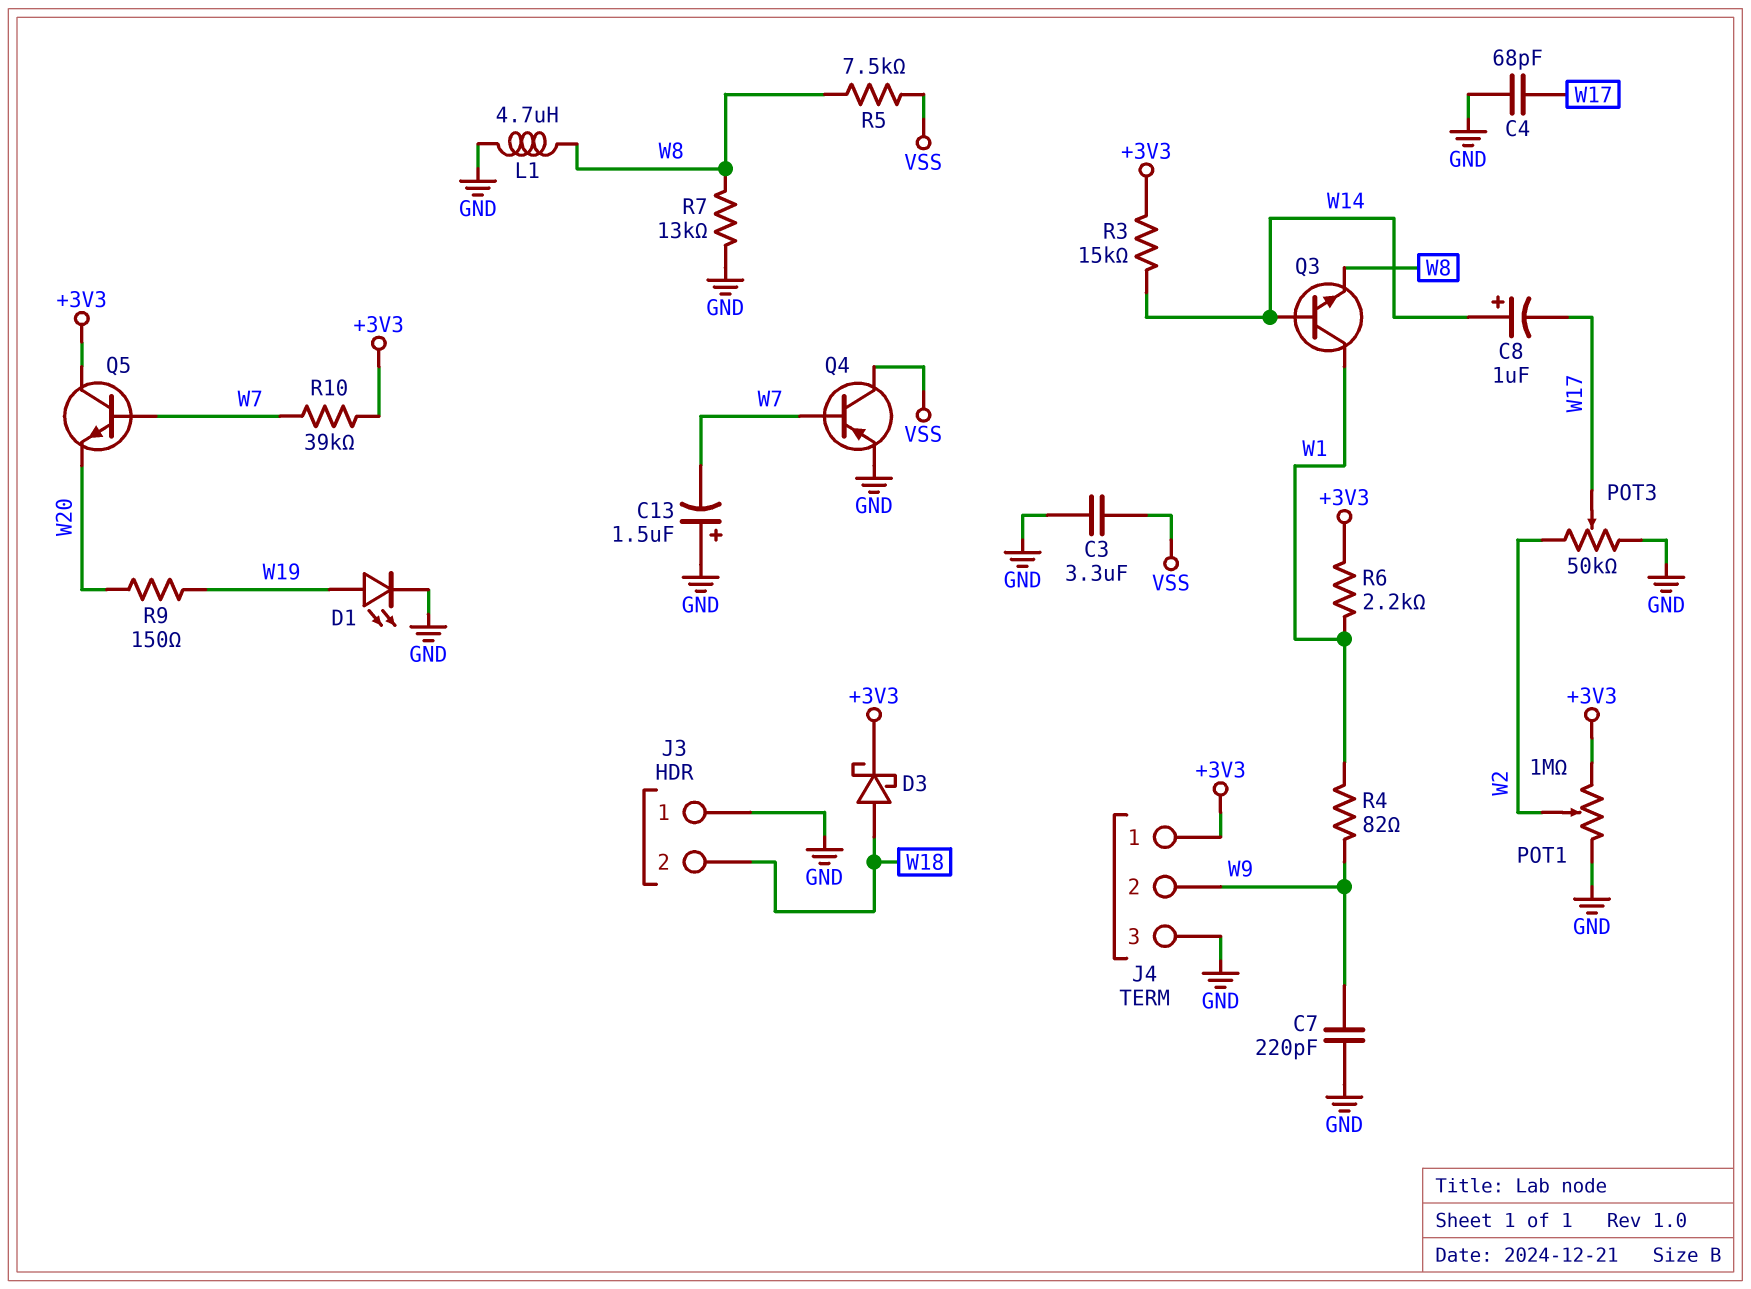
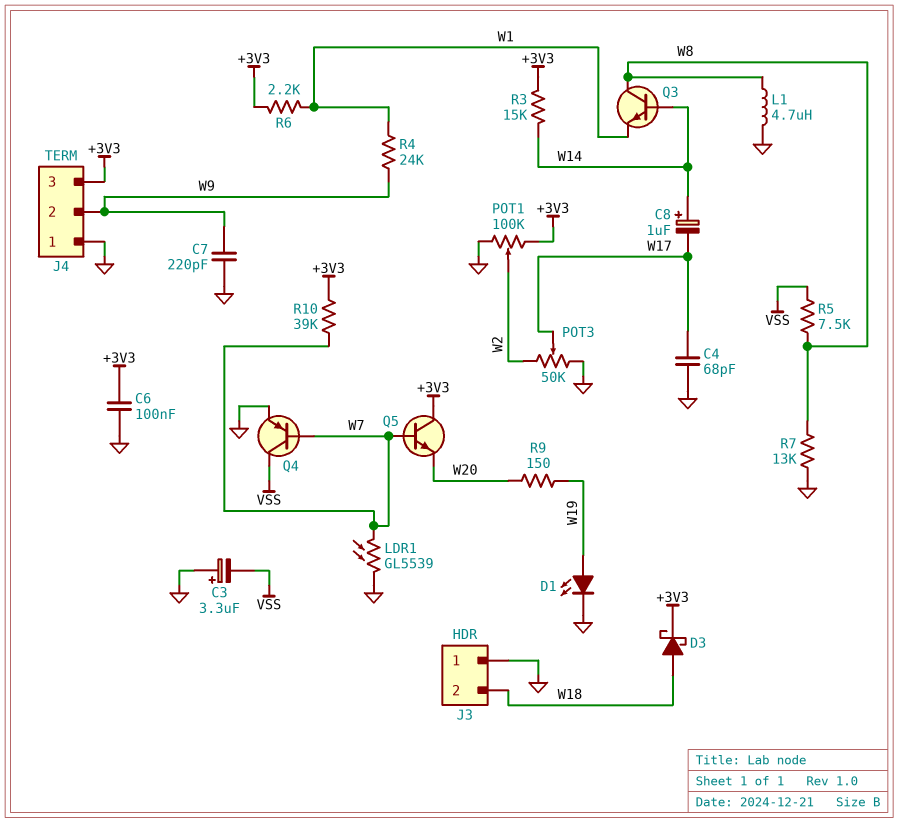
C3: 3.3uF (GND, VSS) -> 3.3uF (plus GND, minus VSS)
C6: none -> 100nF (+3V3, GND)
C13: 1.5uF (plus GND, minus W7) -> none
J4 pin 1: +3V3 -> GND
J4 pin 3: GND -> +3V3
LDR1: none -> GL5539 (GND, W7)
POT1: 1M (+3V3, GND, wiper W2) -> 100k (+3V3, GND, wiper W2)
Q3: NPN (B W14, C W1, E W8) -> NPN (B W14, C W8, E W1)
R4: 82 (W1, W9) -> 24k (W1, W9)

